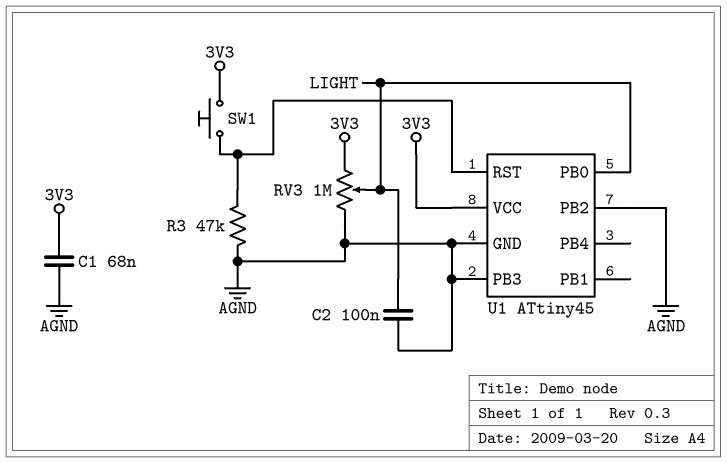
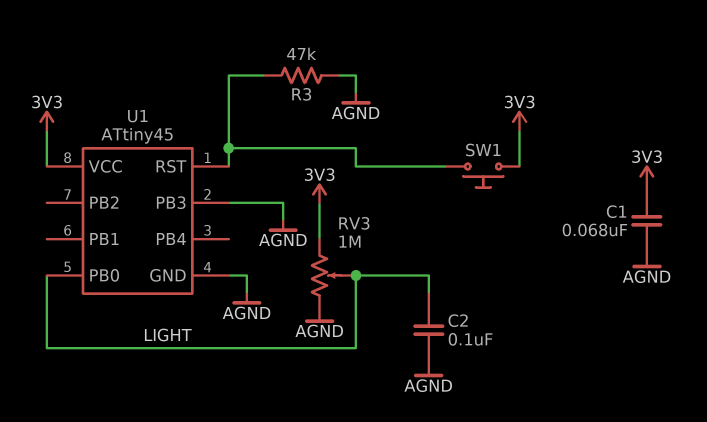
U1 pin PB2: AGND -> none

